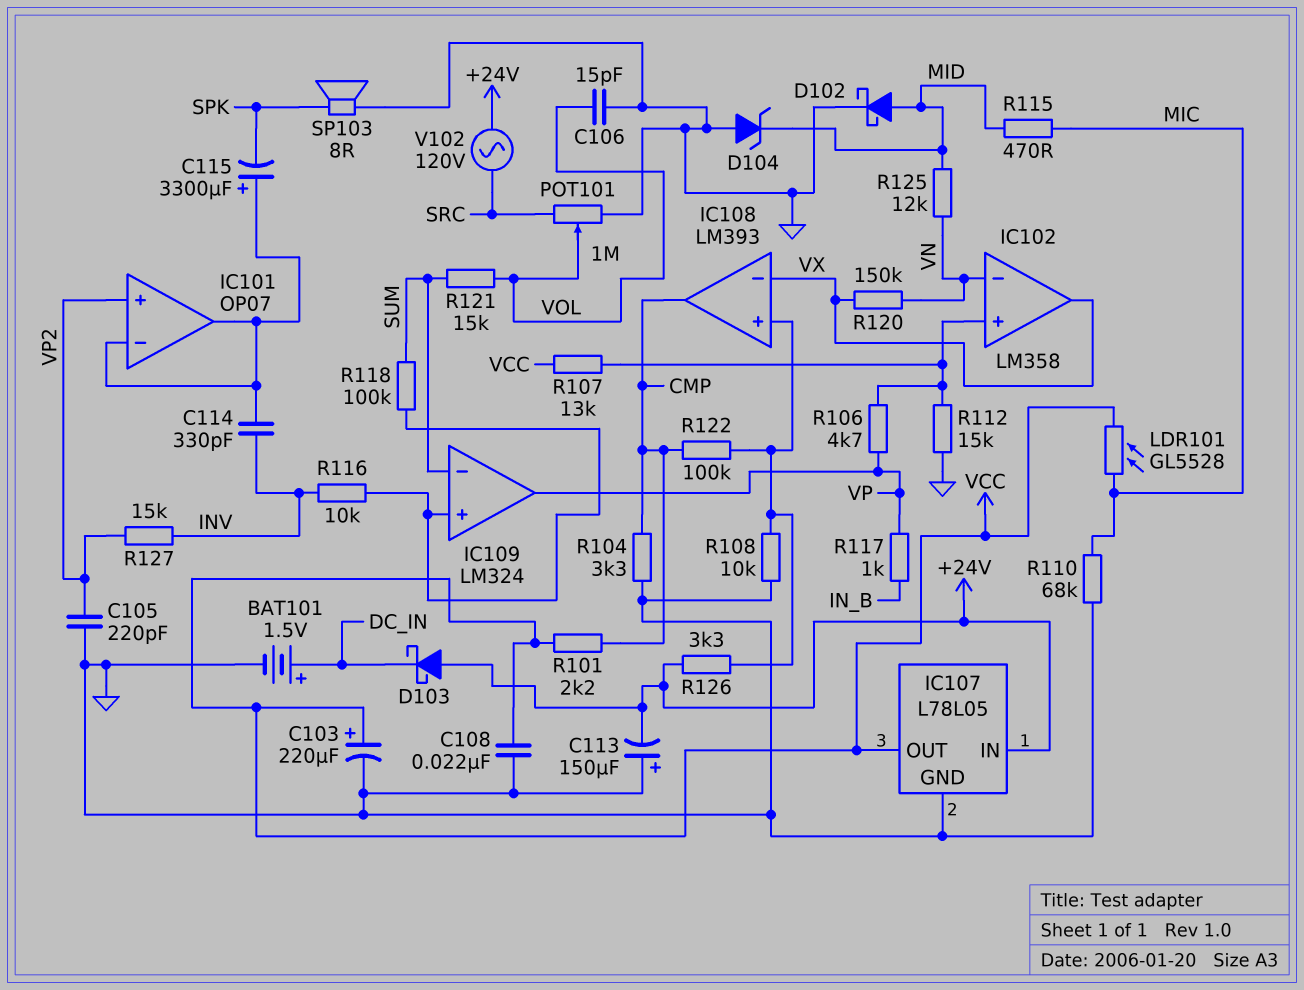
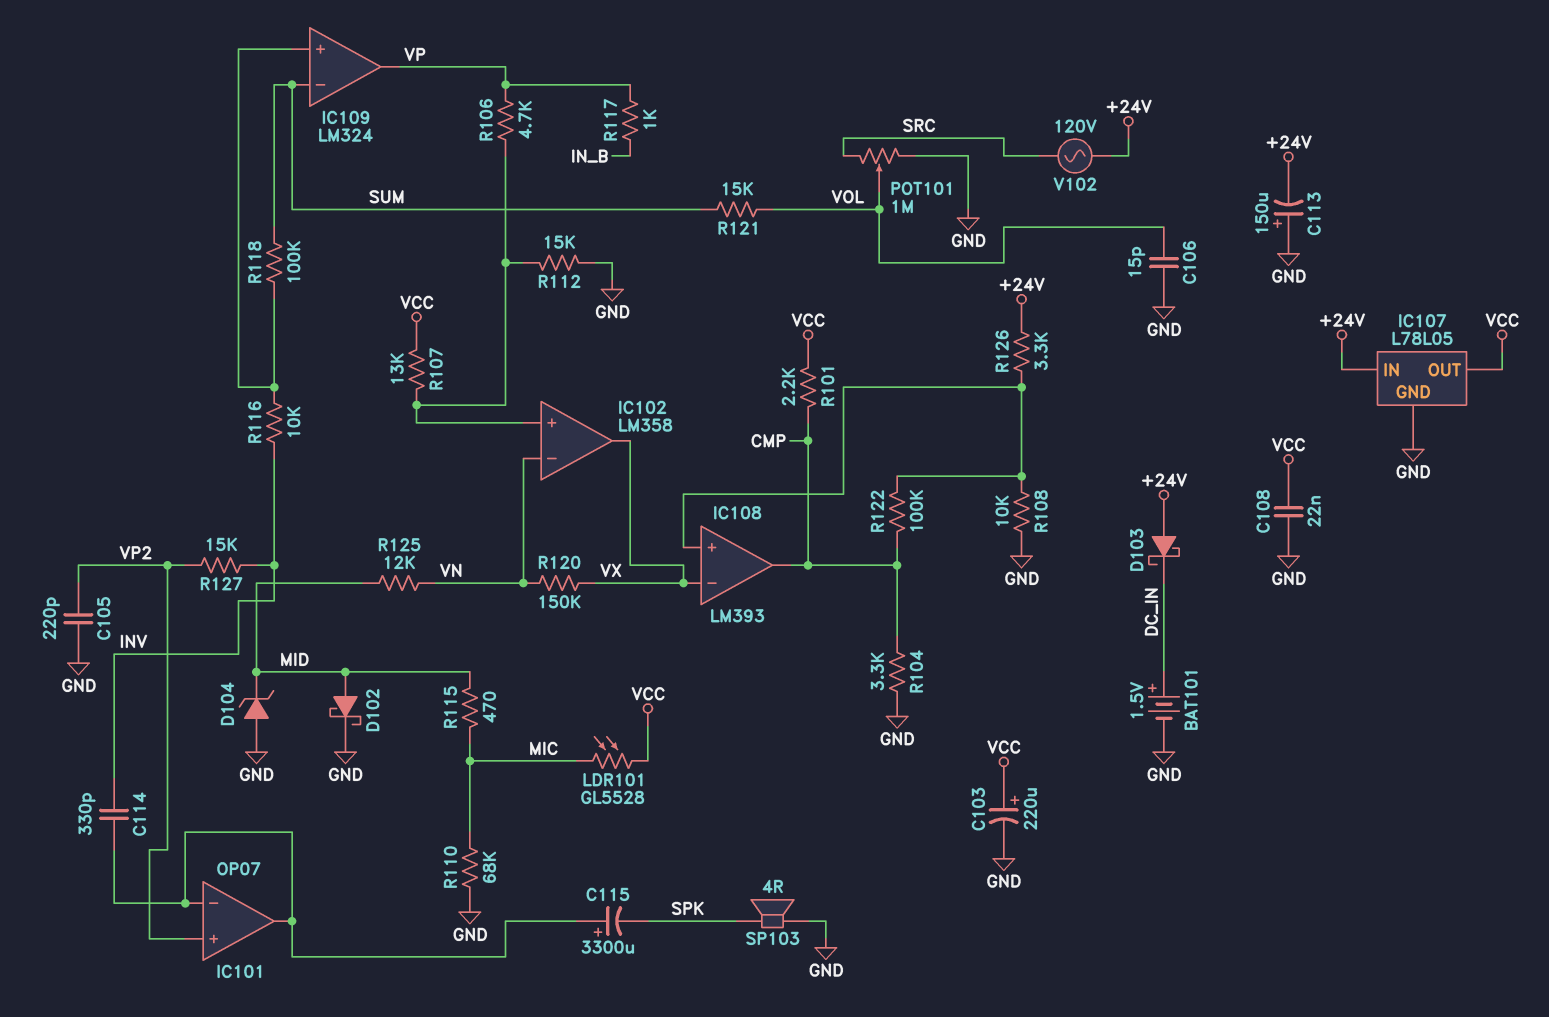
SP103: speaker 8R (GND, SPK) -> speaker 4R (GND, SPK)

